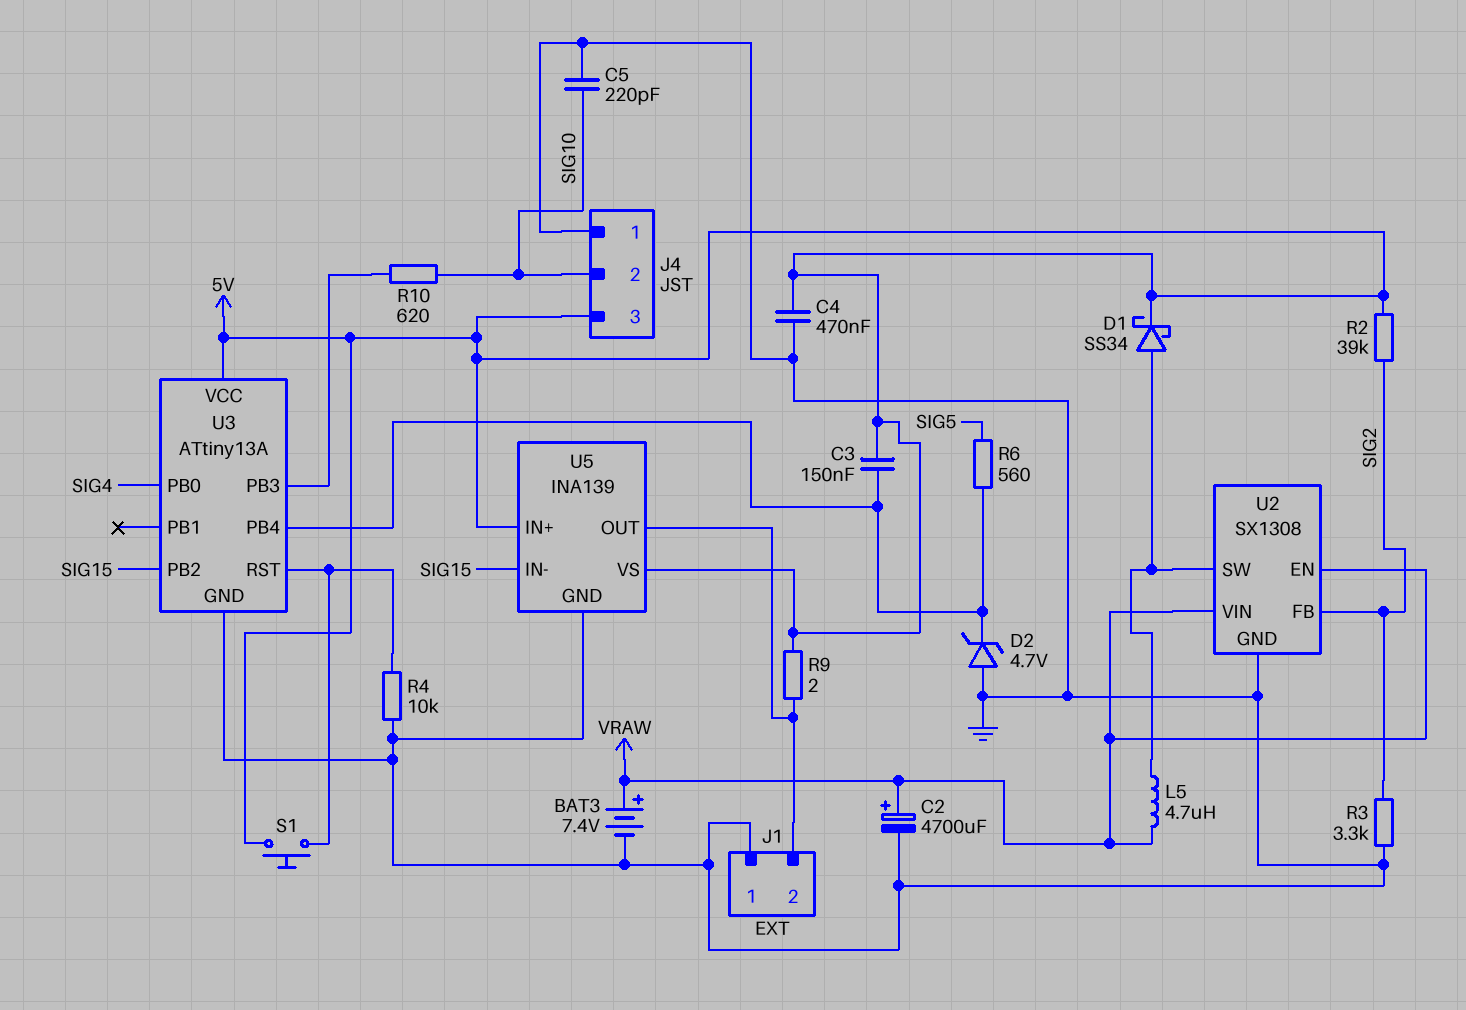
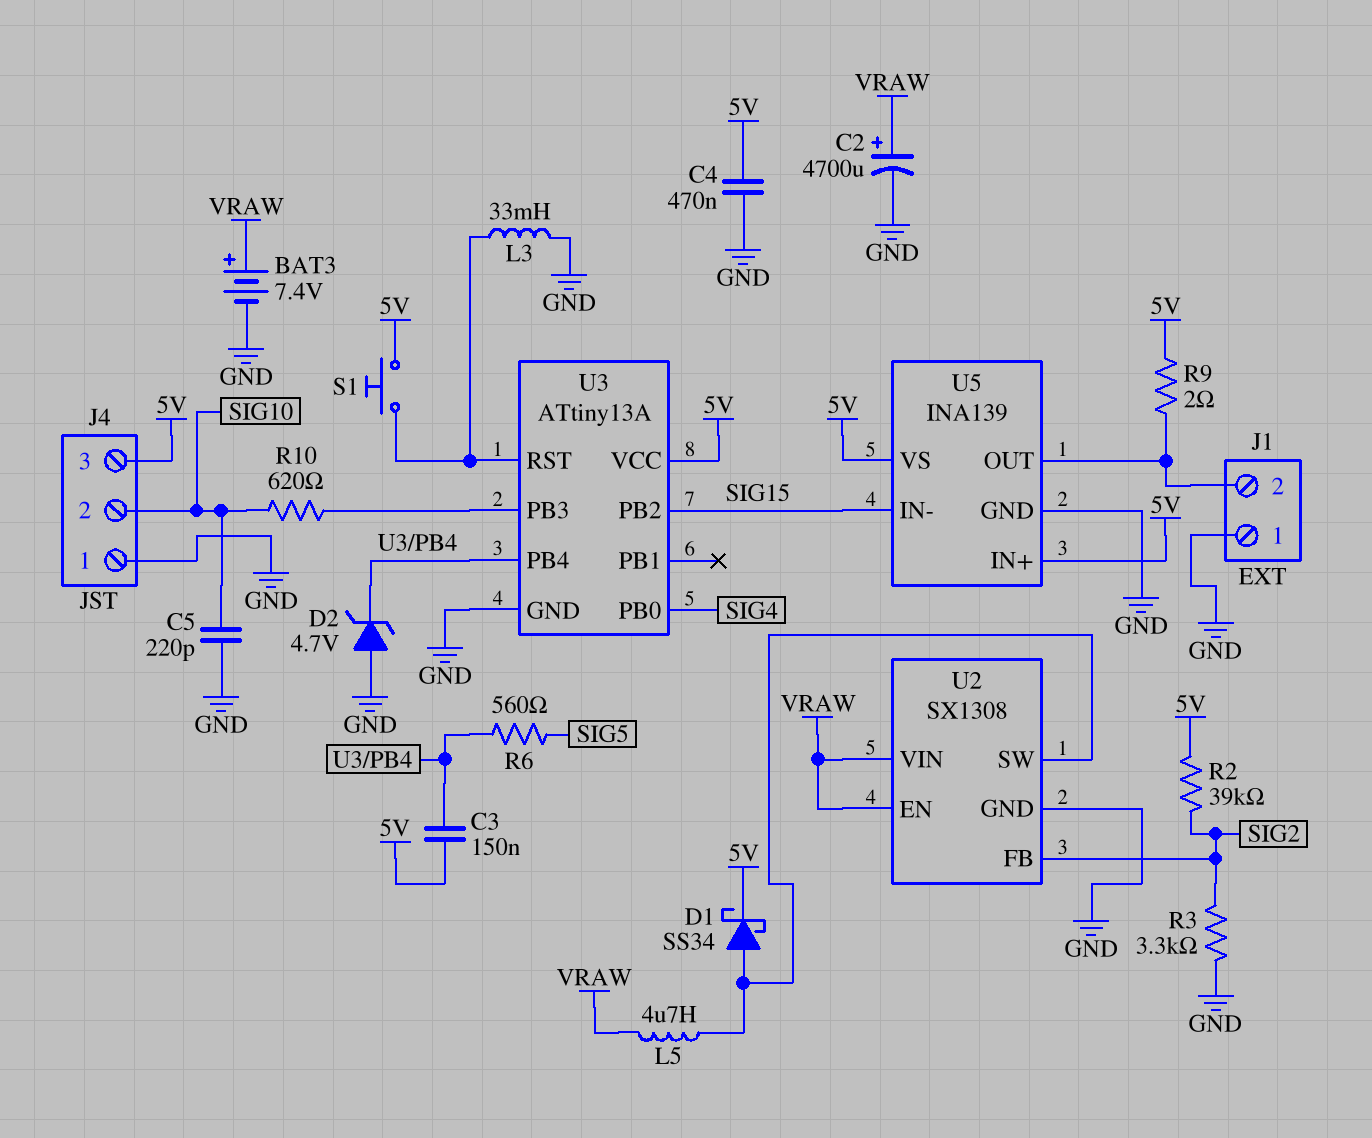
L3: none -> 33mH (GND, U3/RST)
R4: 10k (GND, U3/RST) -> none

